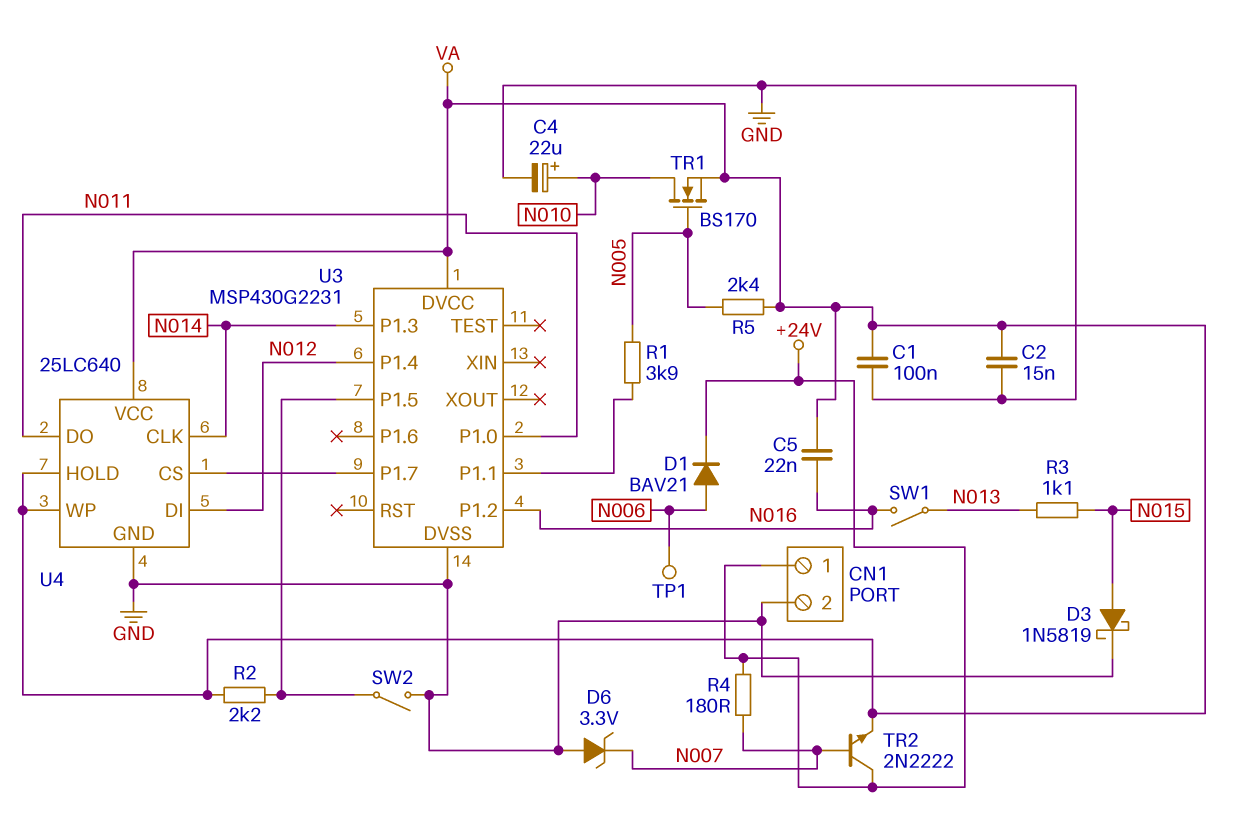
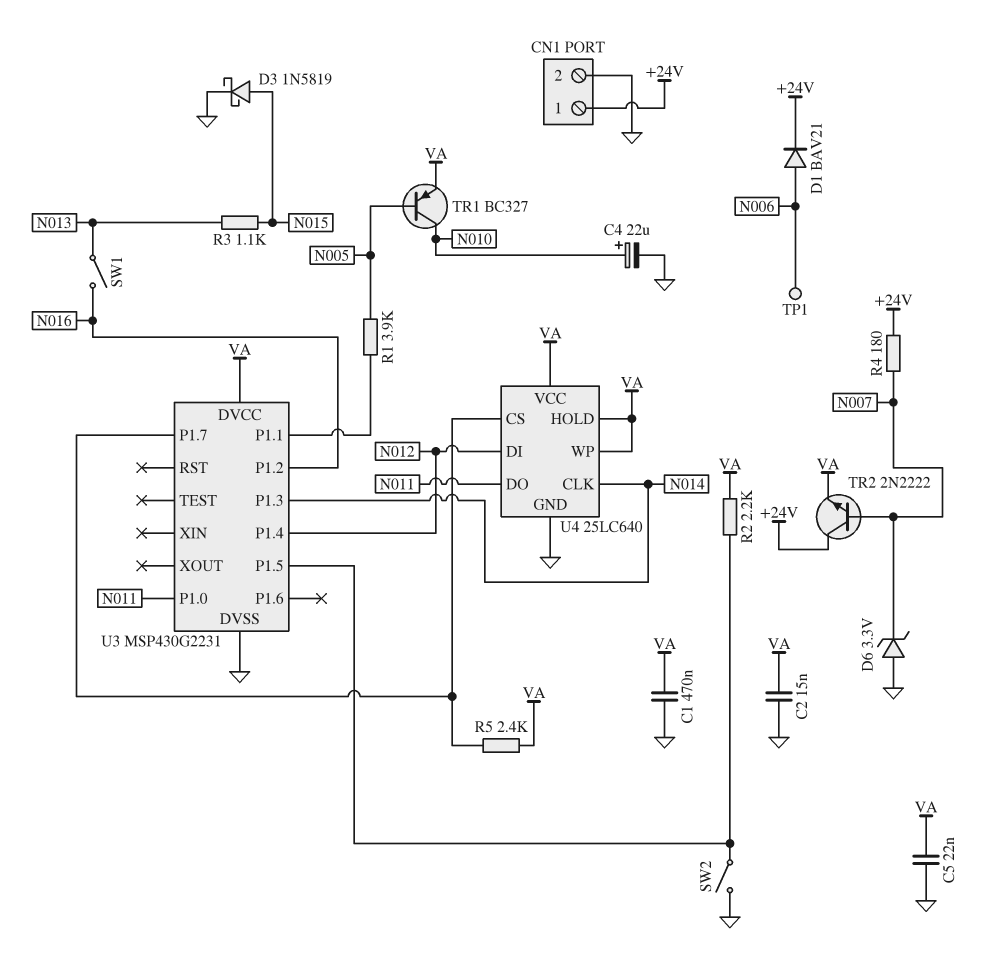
C1: 100nF (GND, VA) -> 470nF (GND, VA)
C5: 22nF (N016, VA) -> 22nF (GND, VA)
R5: 2.4k (N005, VA) -> 2.4k (U3/P1.7, VA)
TR1: NMOS BS170 (G N005, D N010, S VA) -> PNP BC327 (B N005, C N010, E VA)

